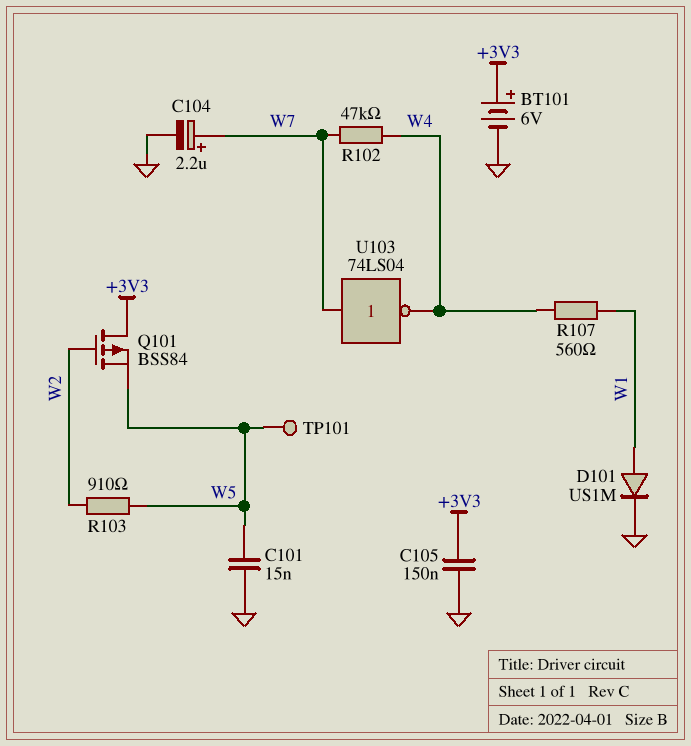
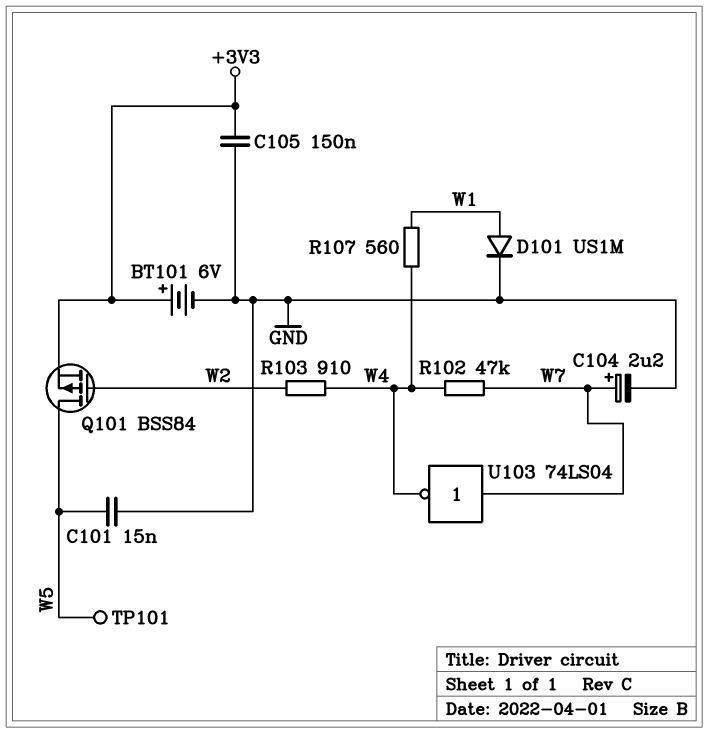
Q101: PMOS BSS84 (G W2, D +3V3, S W5) -> PMOS BSS84 (G W2, D W5, S +3V3)
R103: 910 (W2, W5) -> 910 (W2, W4)

